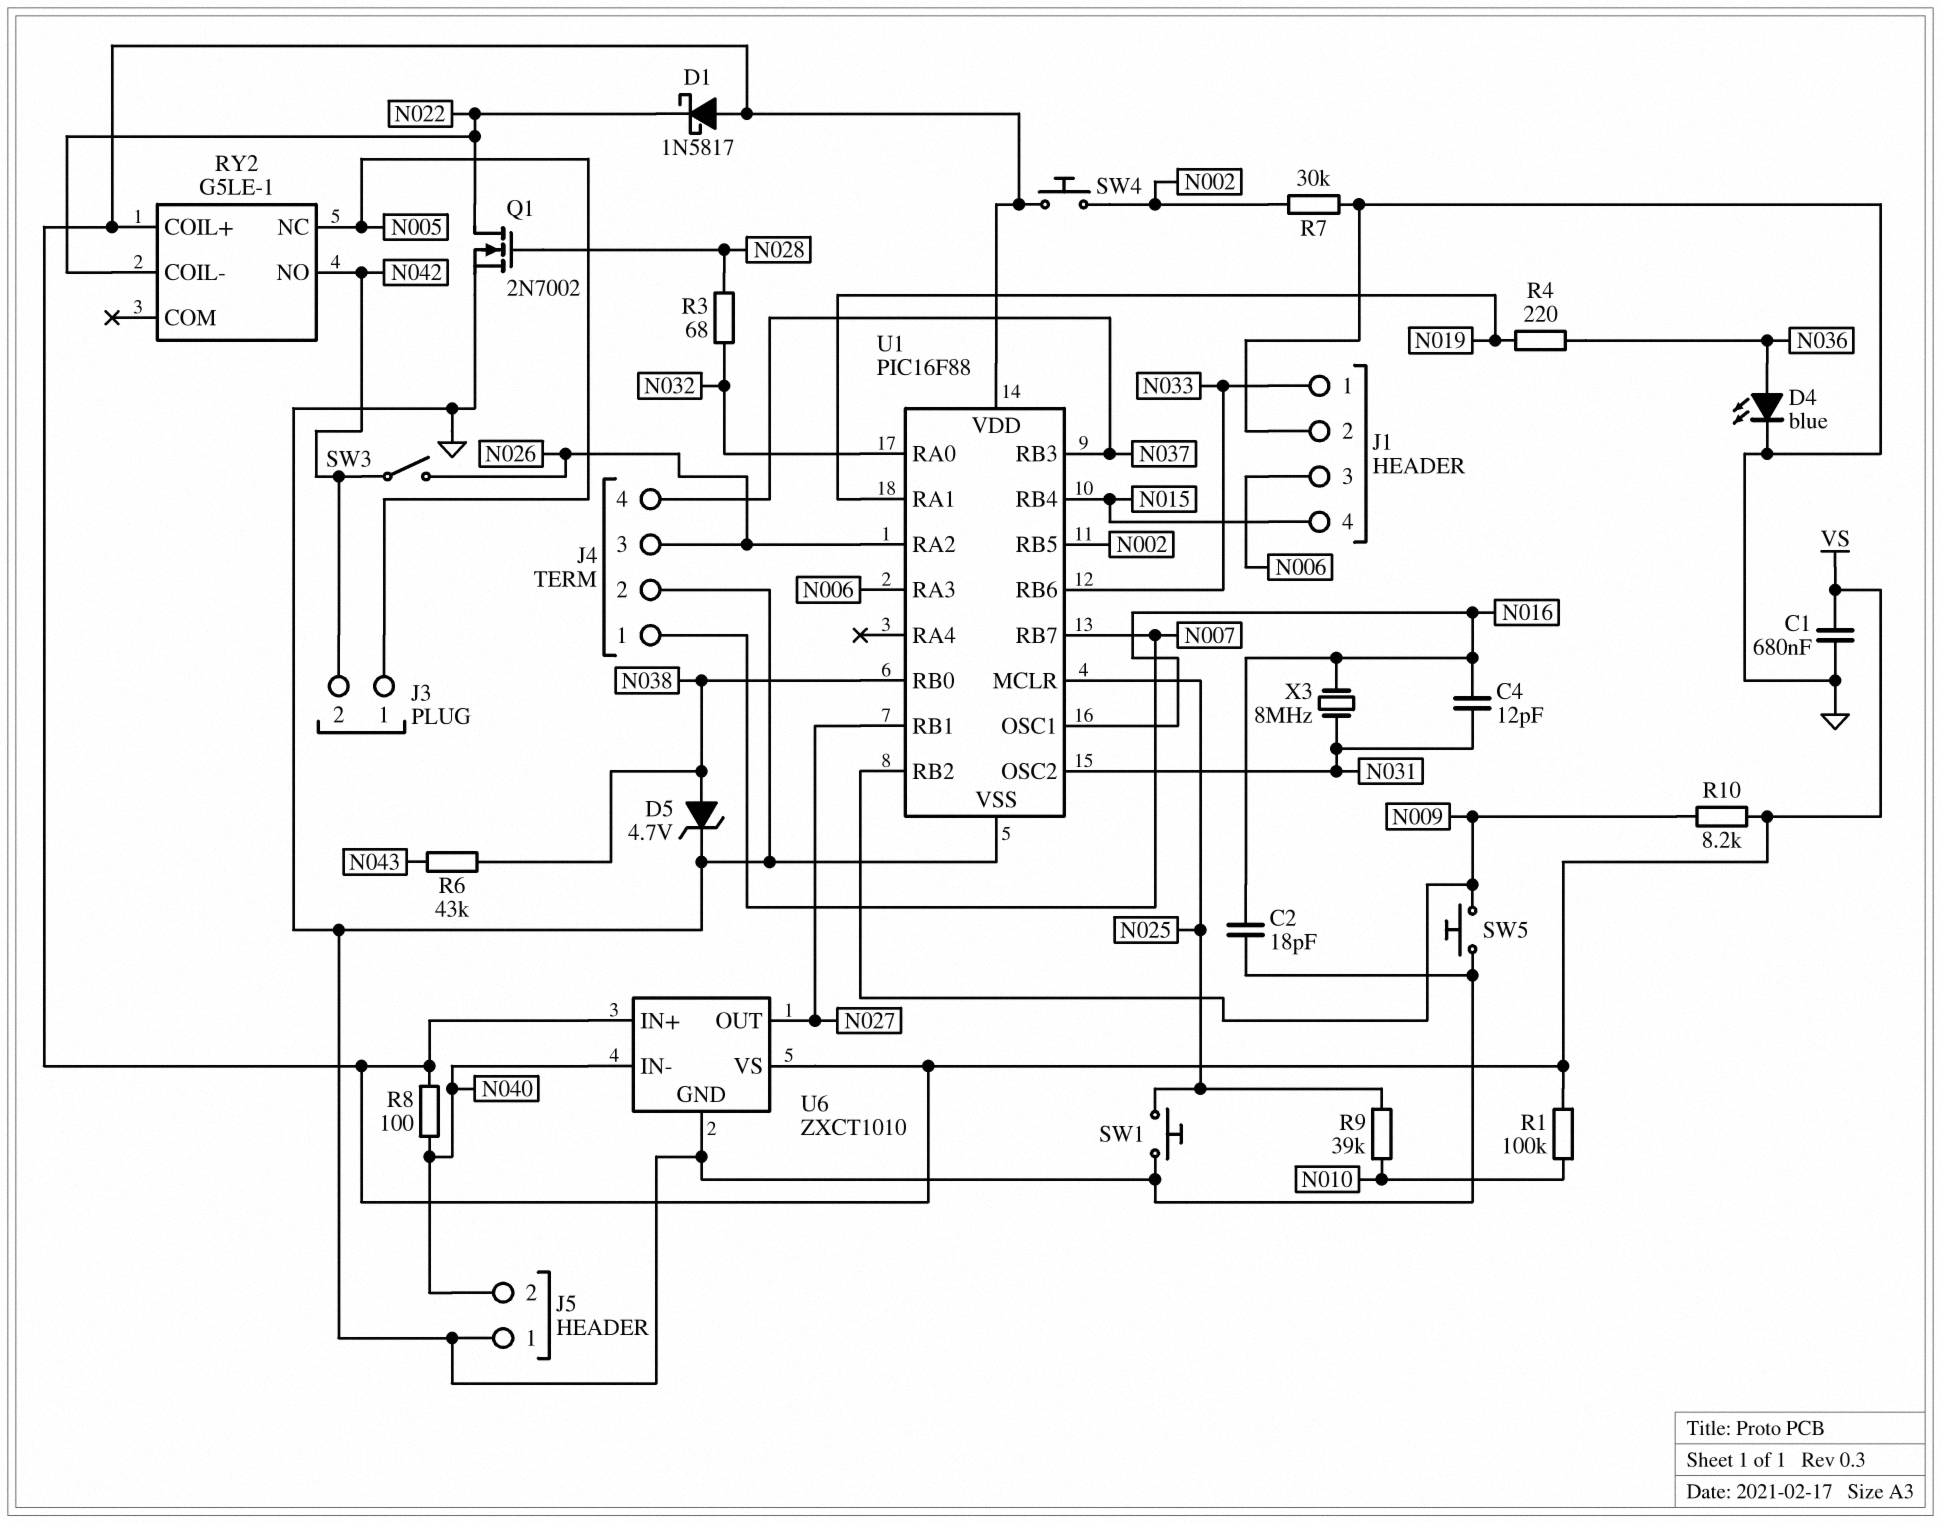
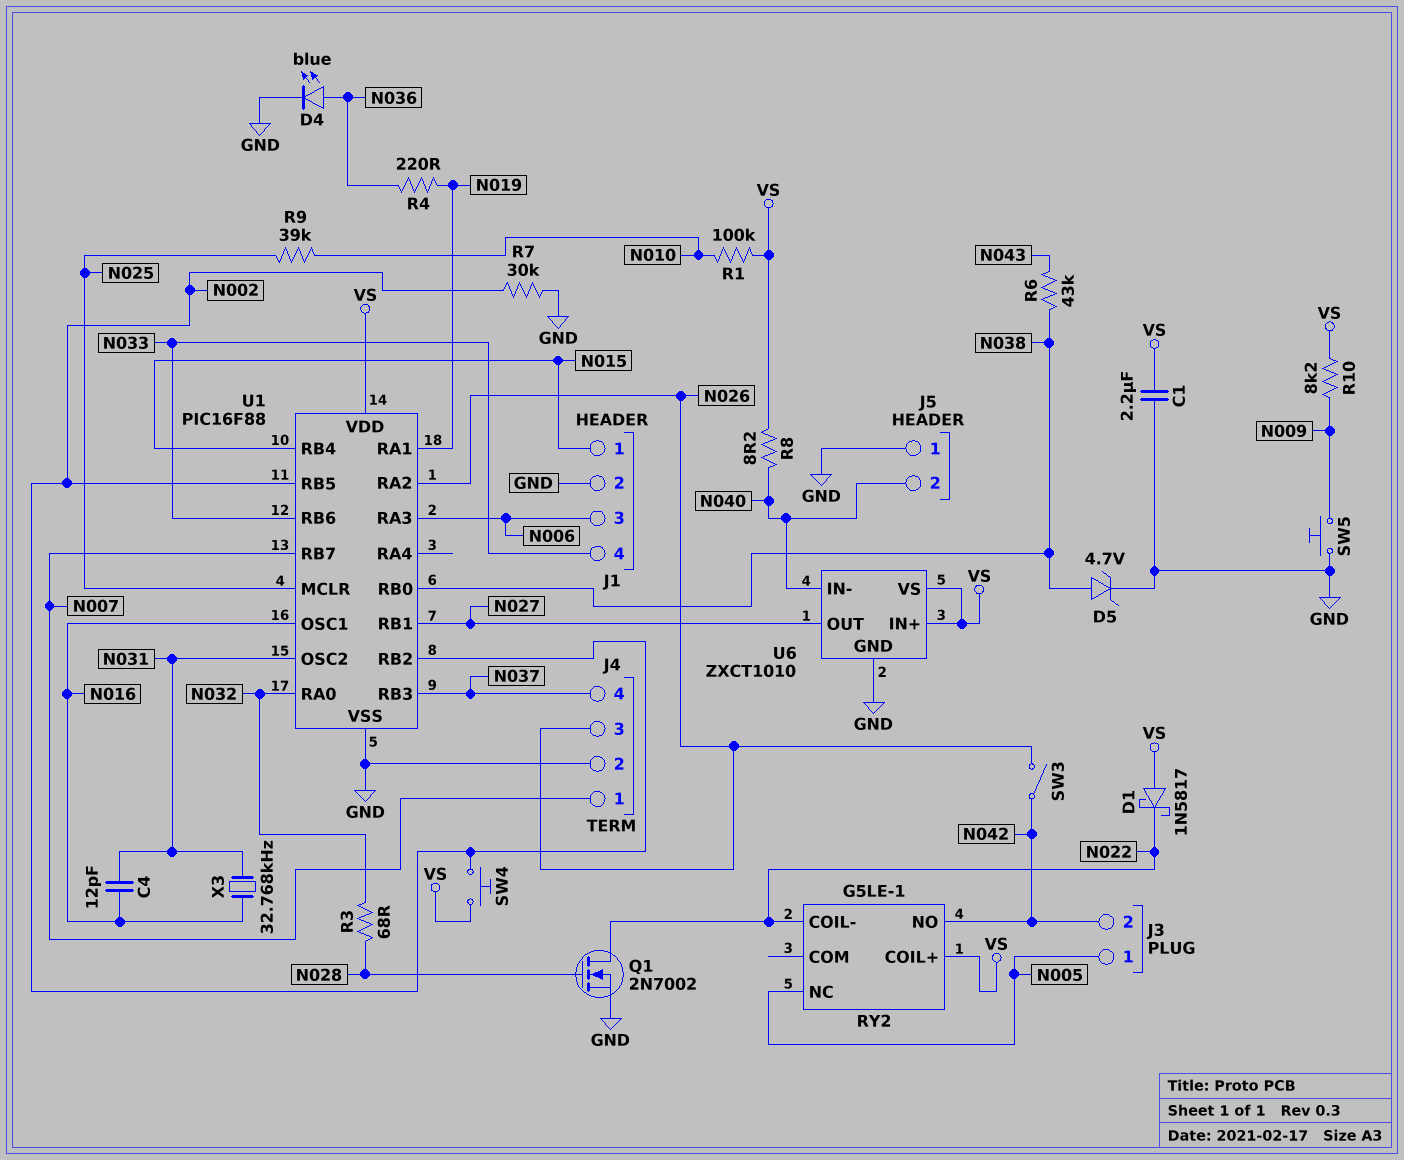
C1: 680nF (GND, VS) -> 2.2uF (GND, VS)
C2: 18pF (GND, N016) -> none
J1 pin 1: N033 -> N015
J1 pin 4: N015 -> N033
R8: 100 (N040, VS) -> 8.2 (N040, VS)
SW1: button (GND, N025) -> none
U1 pin RB2: N009 -> N002
X3: 8MHz (N016, N031) -> 32.768kHz (N016, N031)

